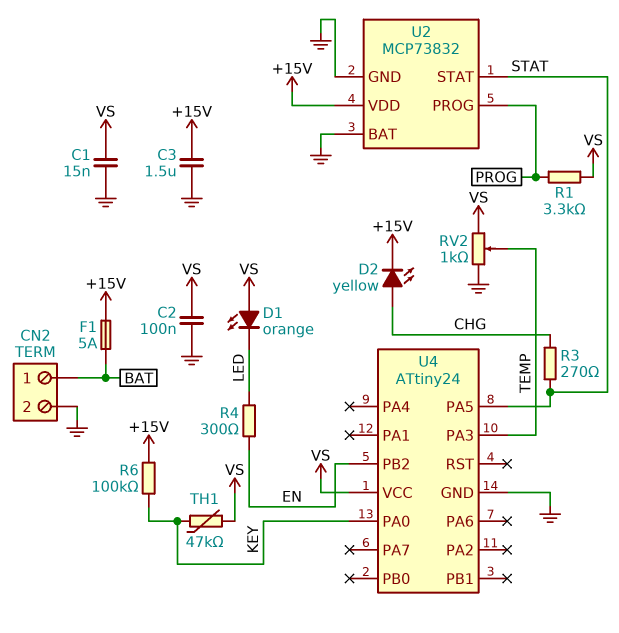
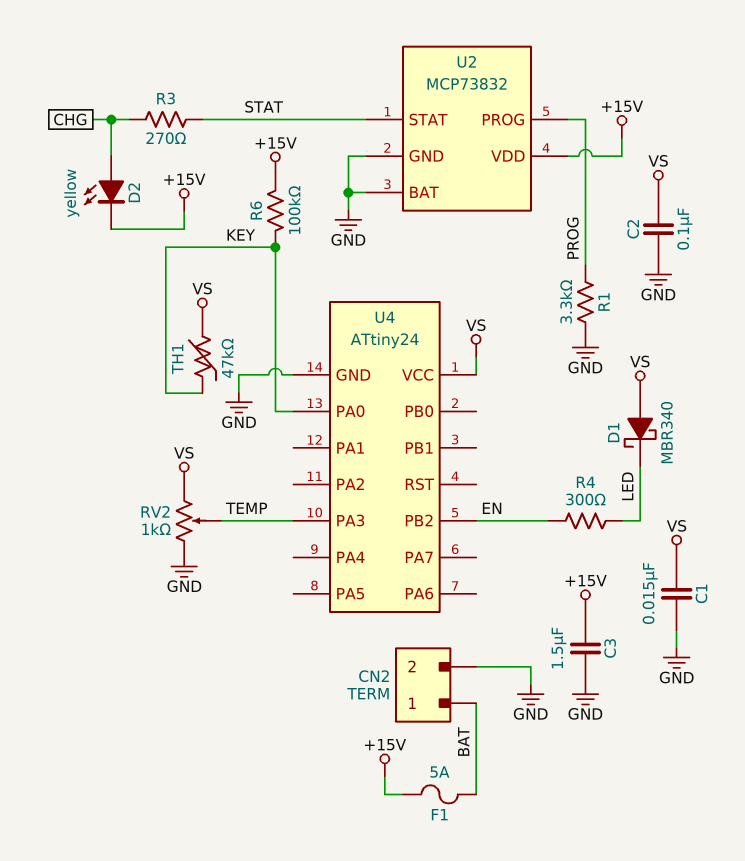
D1: LED orange (A VS, K LED) -> schottky MBR340 (A VS, K LED)
R1: 3.3k (PROG, VS) -> 3.3k (GND, PROG)
U4 pin PA5: STAT -> none

